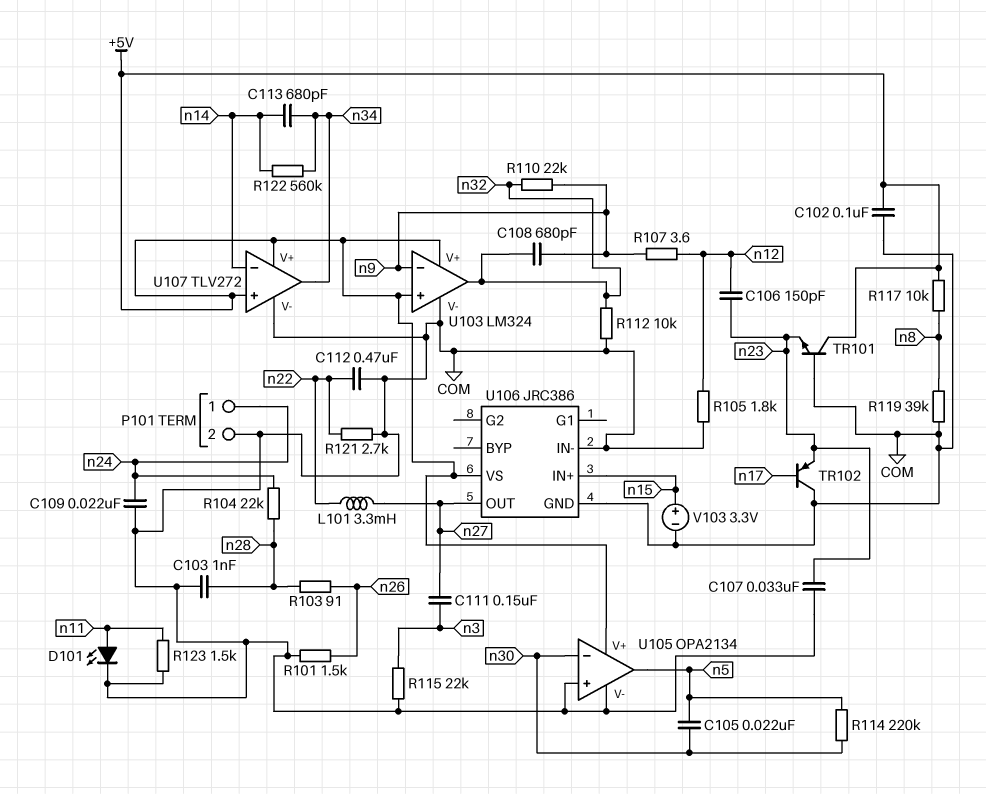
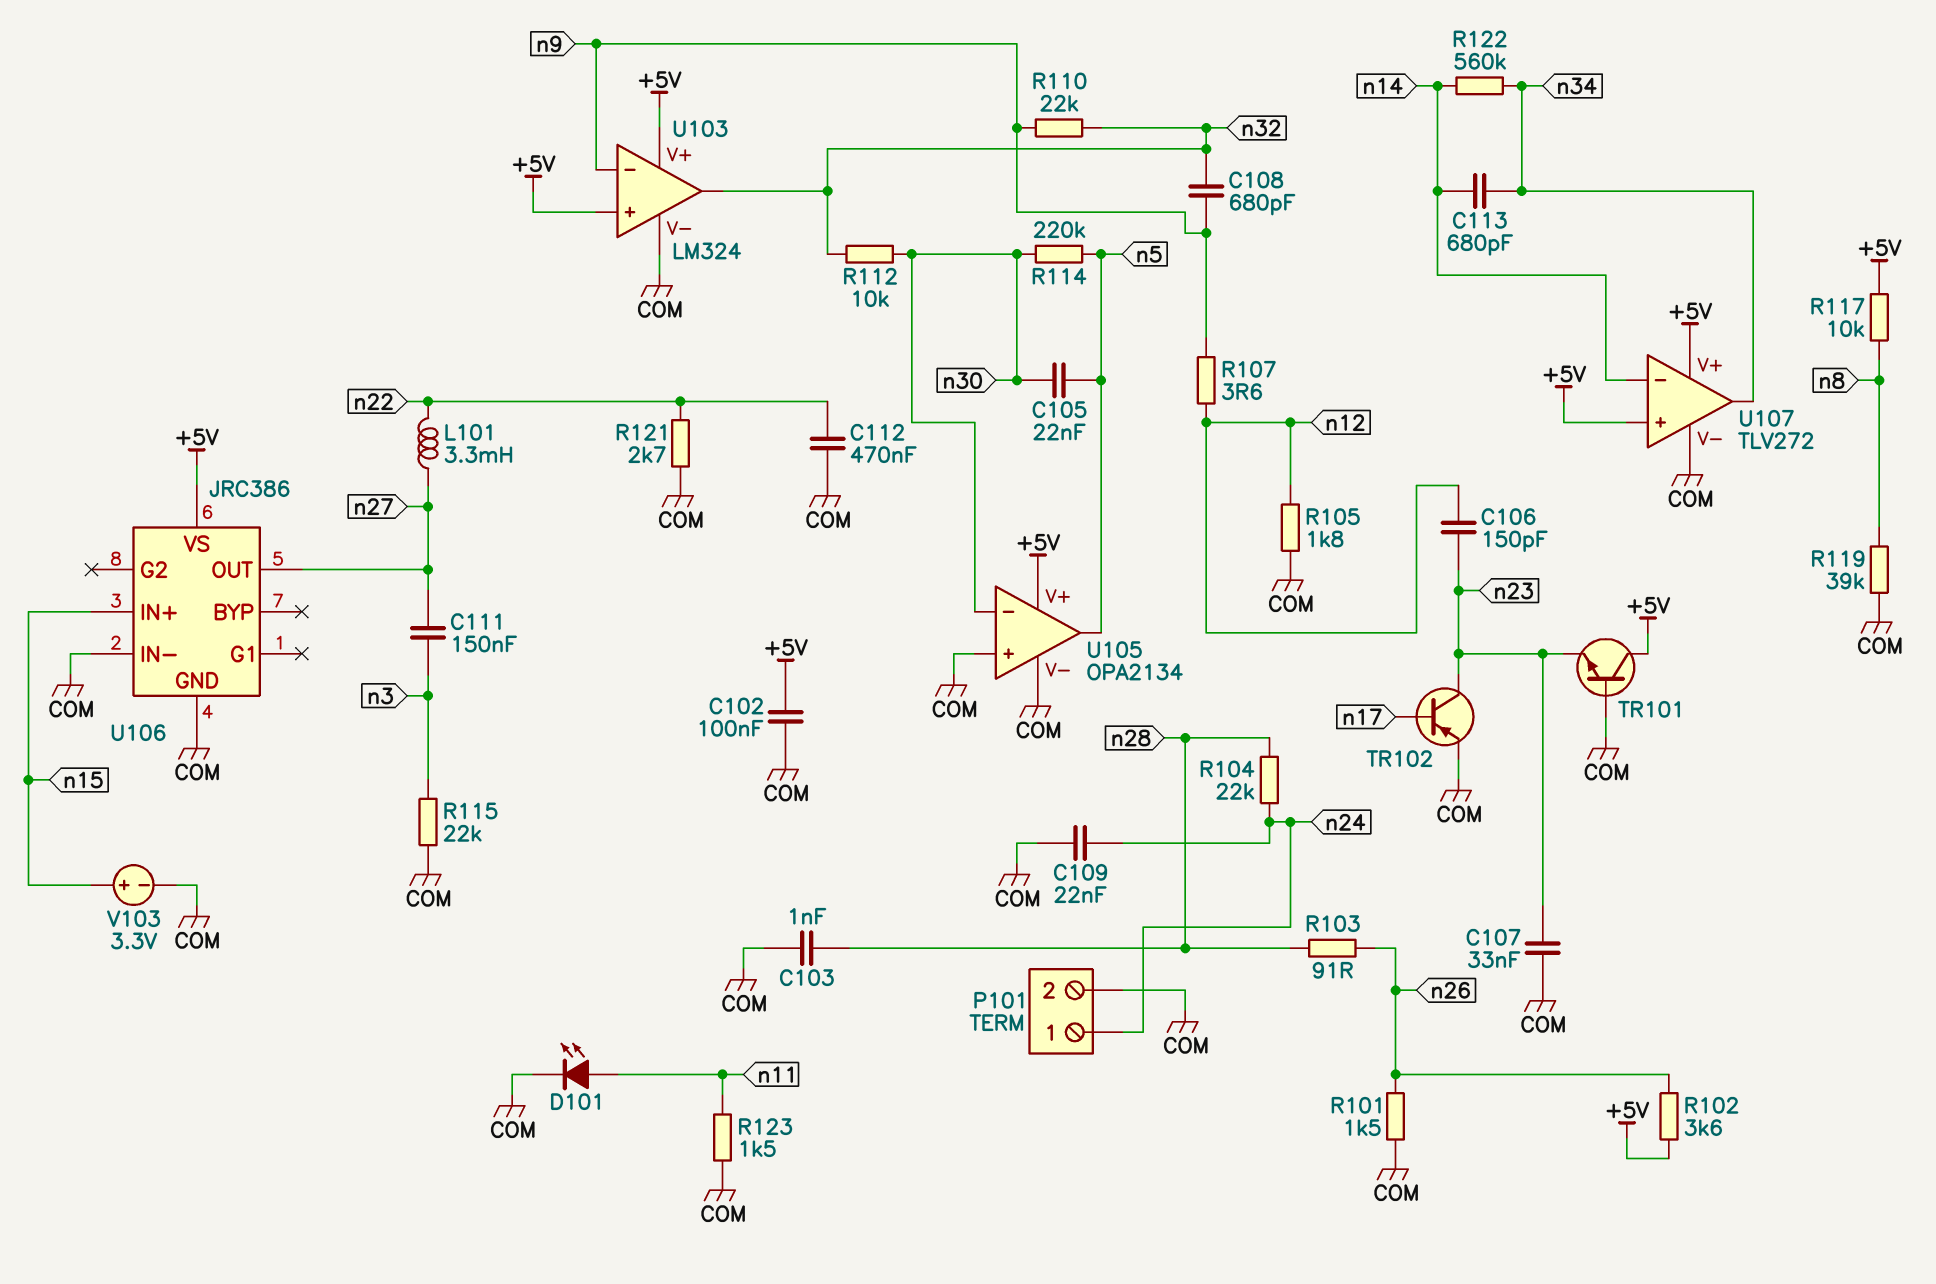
R102: none -> 3.6k (+5V, n26)
R112: 10k (COM, n32) -> 10k (n30, n32)
TR102: PNP (B n17, C COM, E n23) -> PNP (B n17, C n23, E COM)

